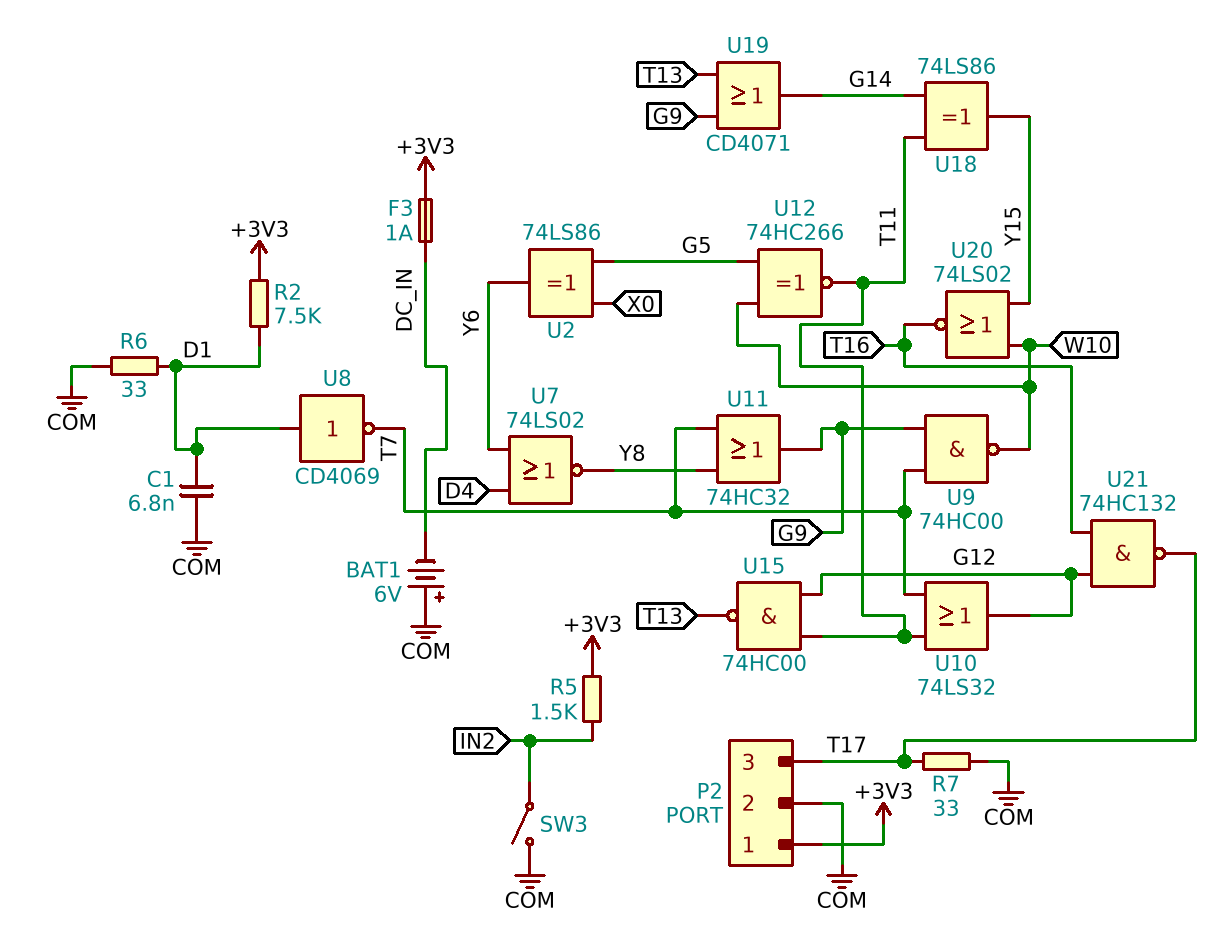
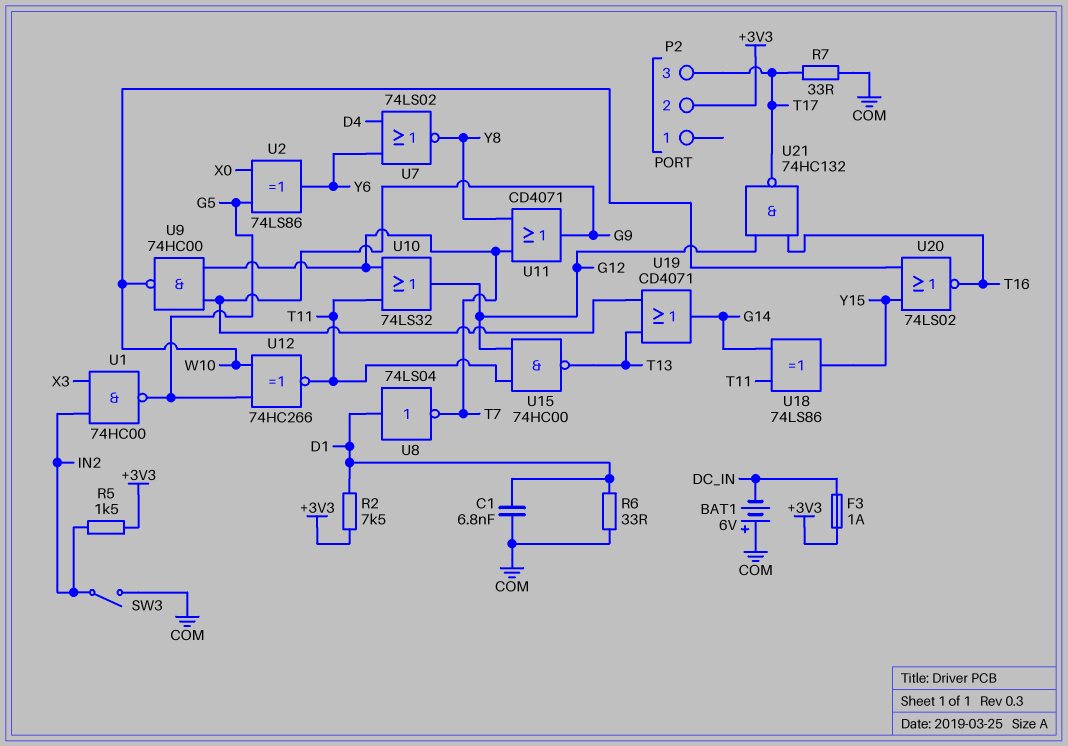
P2 pin 1: +3V3 -> none
P2 pin 2: COM -> +3V3
U1: none -> NAND 74HC00 (in IN2, in X3, out G5)
U8: NOT CD4069 (in D1, out T7) -> NOT 74LS04 (in D1, out T7)
U11: OR 74HC32 (in T7, in Y8, out G9) -> OR CD4071 (in T7, in Y8, out G9)

